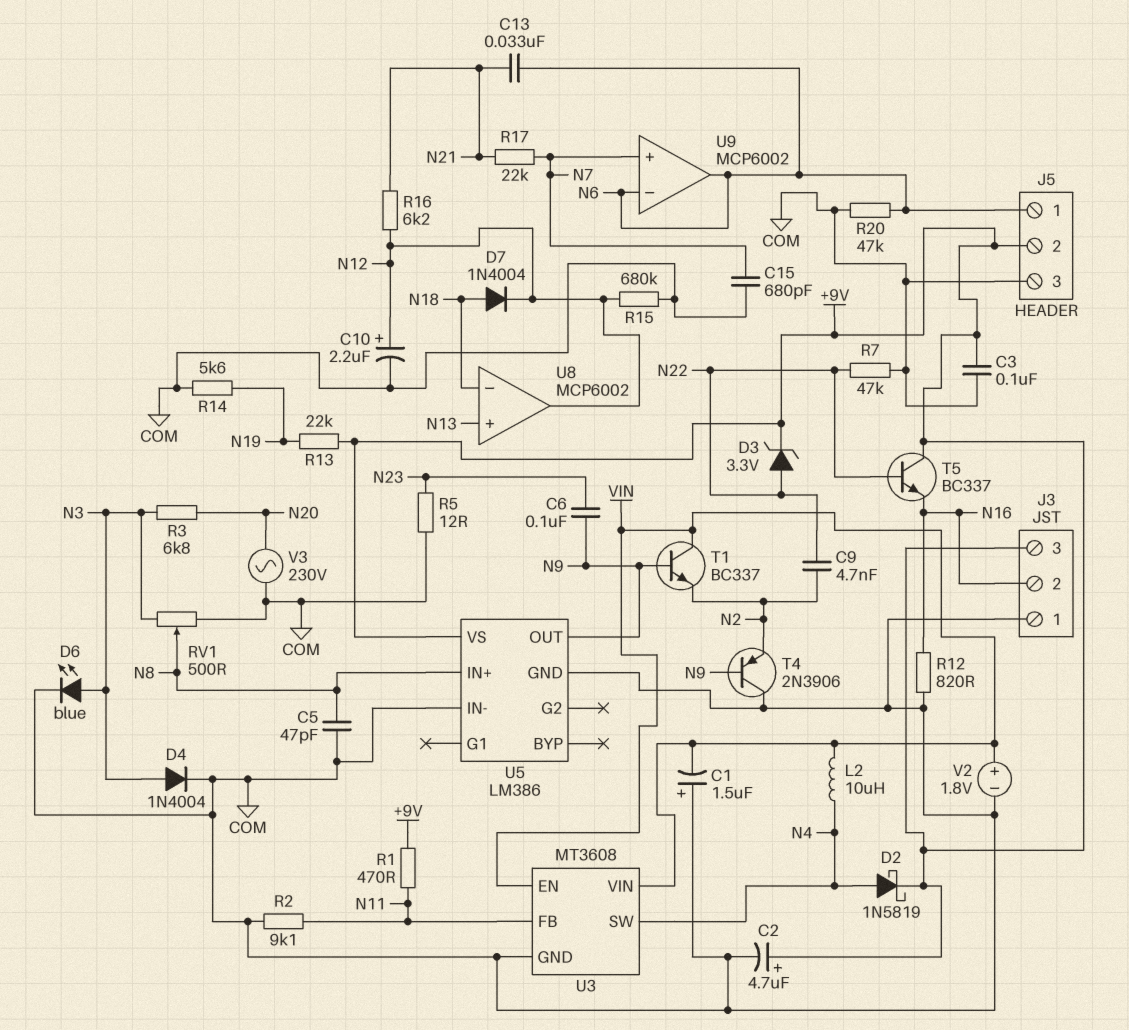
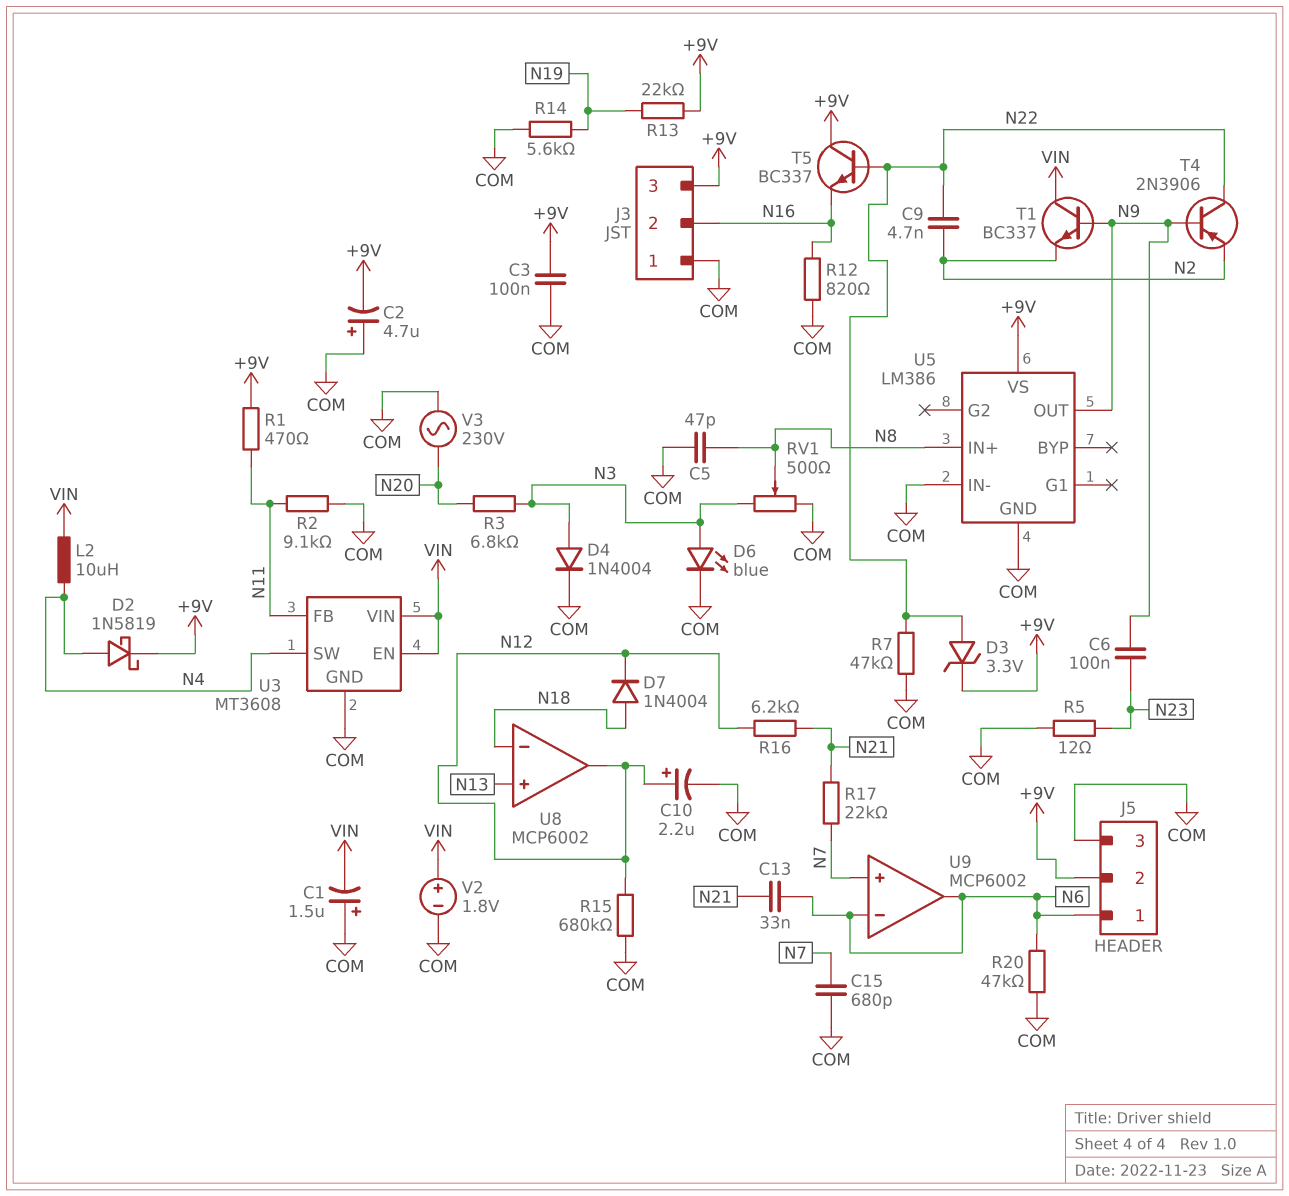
C2: 4.7uF (plus +9V, minus COM) -> 4.7uF (plus COM, minus +9V)
T4: PNP 2N3906 (B N9, C COM, E N2) -> PNP 2N3906 (B N9, C N22, E N2)

